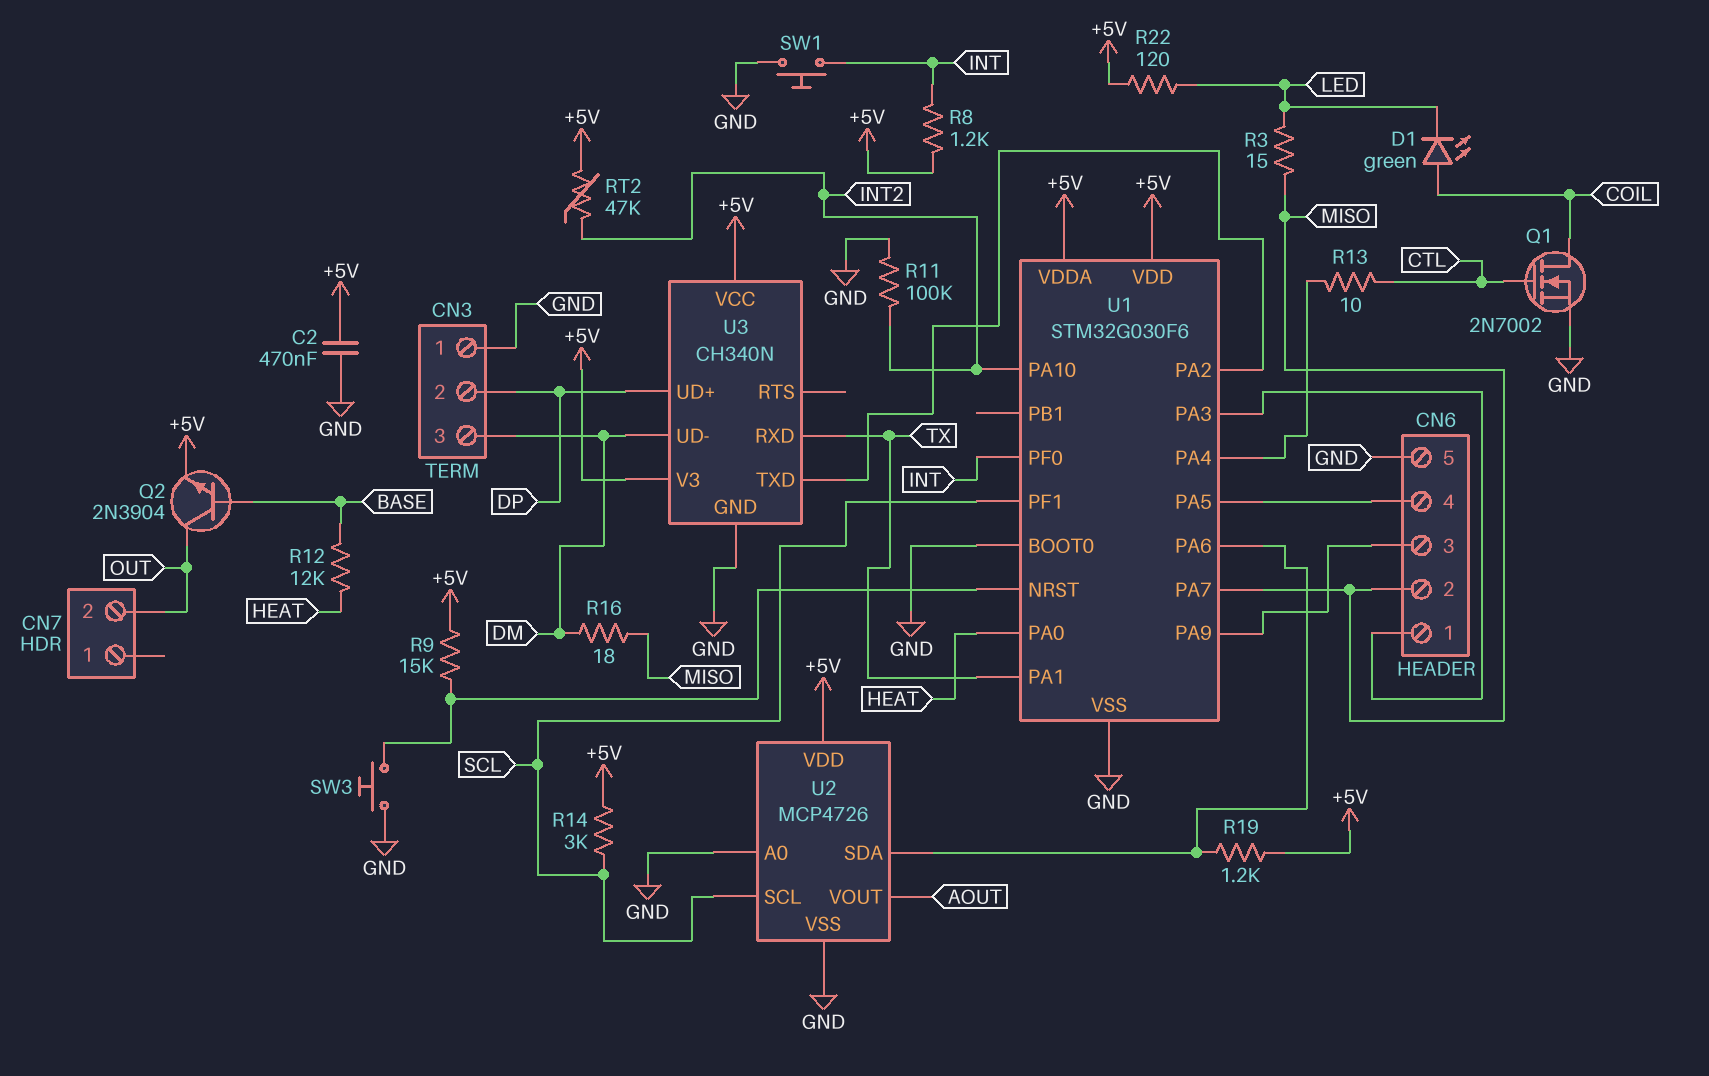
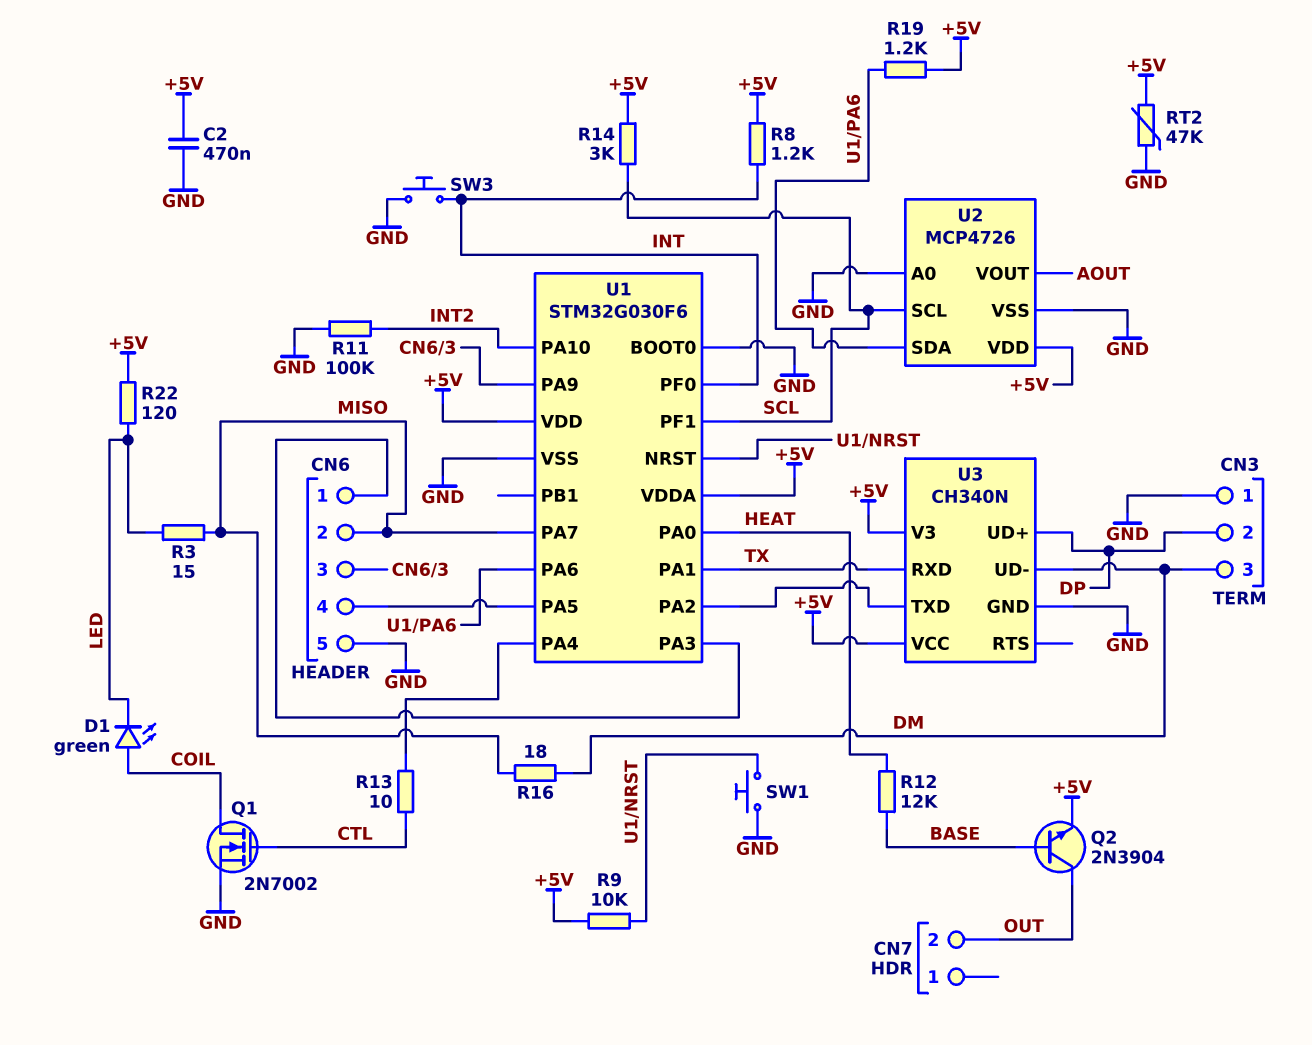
R9: 15k (+5V, U1/NRST) -> 10k (+5V, U1/NRST)
RT2: 47k (+5V, INT2) -> 47k (+5V, GND)
SW1: button (GND, INT) -> button (GND, U1/NRST)
SW3: button (GND, U1/NRST) -> button (GND, INT)

